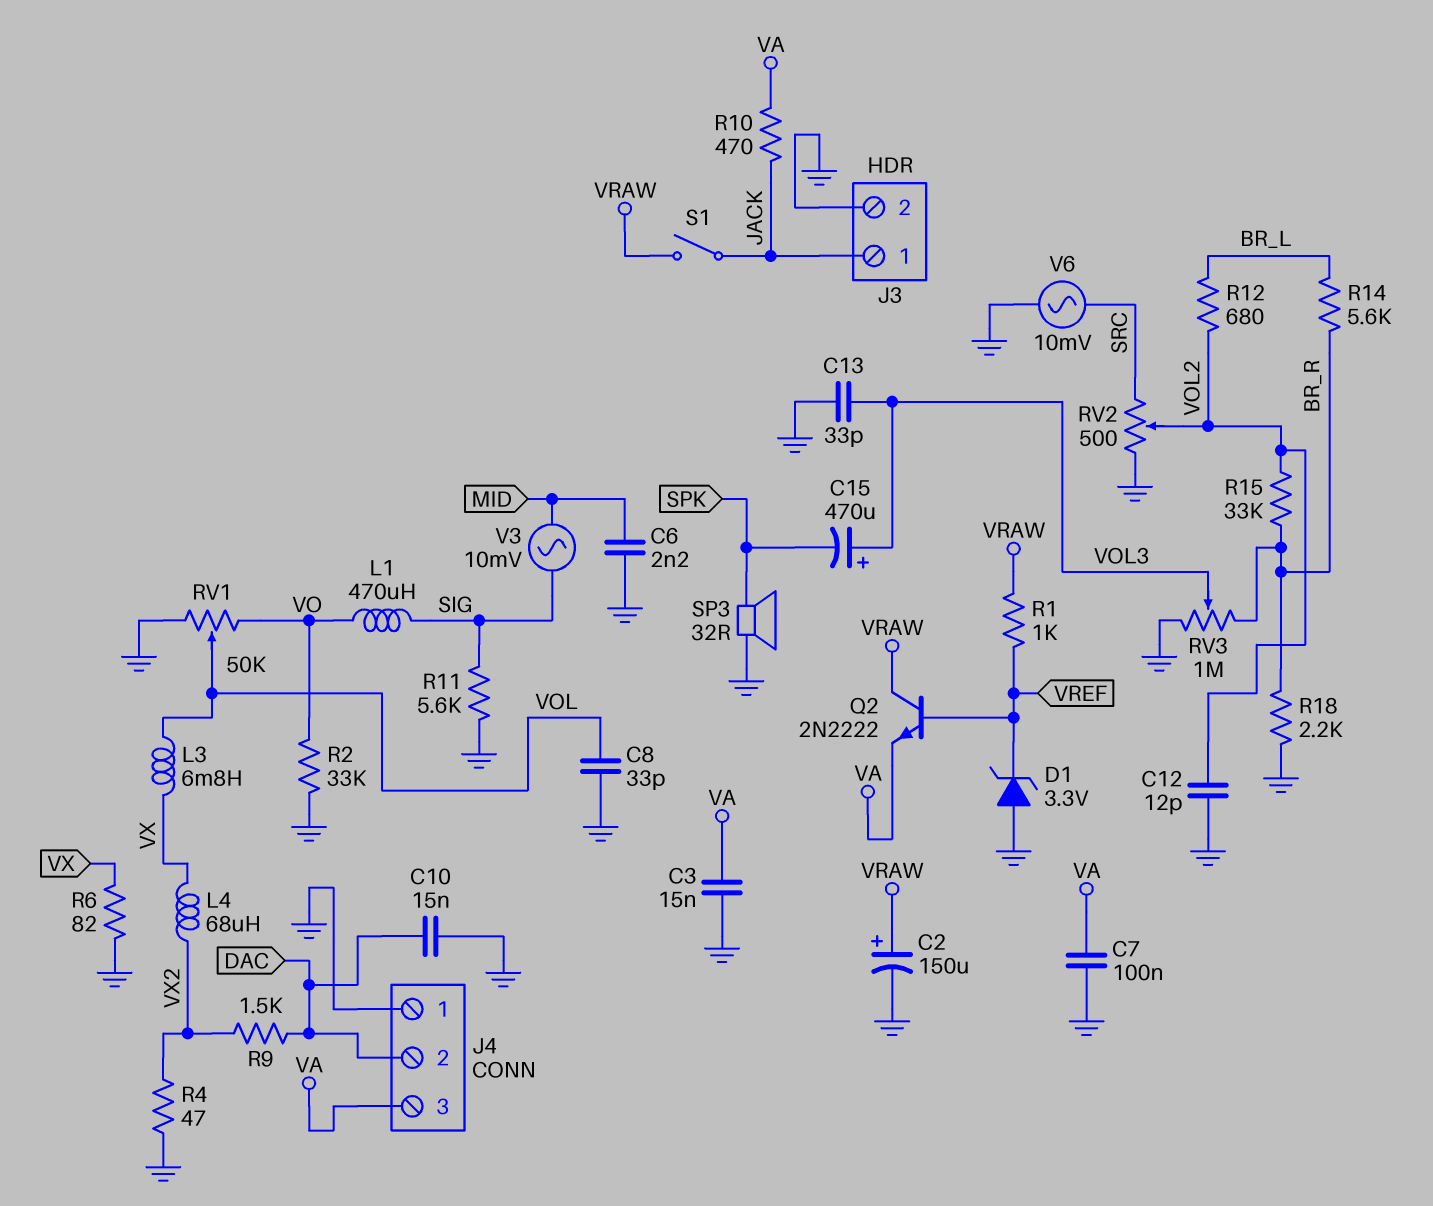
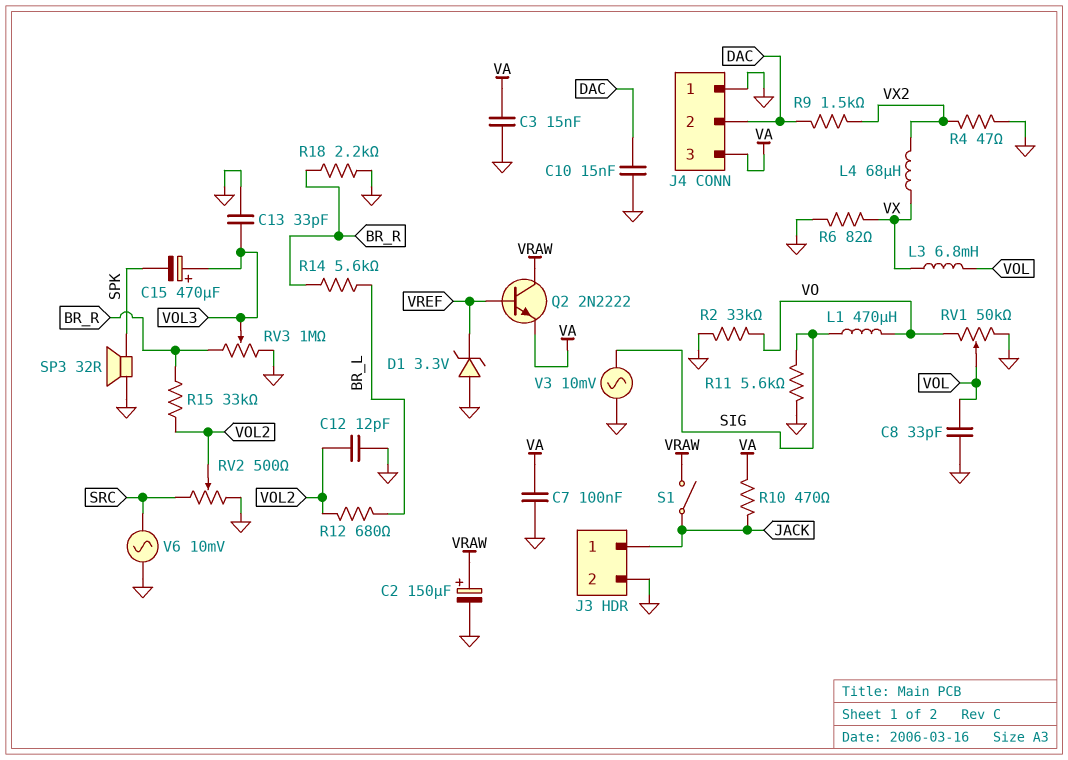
C6: 2.2nF (GND, MID) -> none
R1: 1k (VRAW, VREF) -> none
V3: AC 10mV (MID, SIG) -> AC 10mV (GND, SIG)

